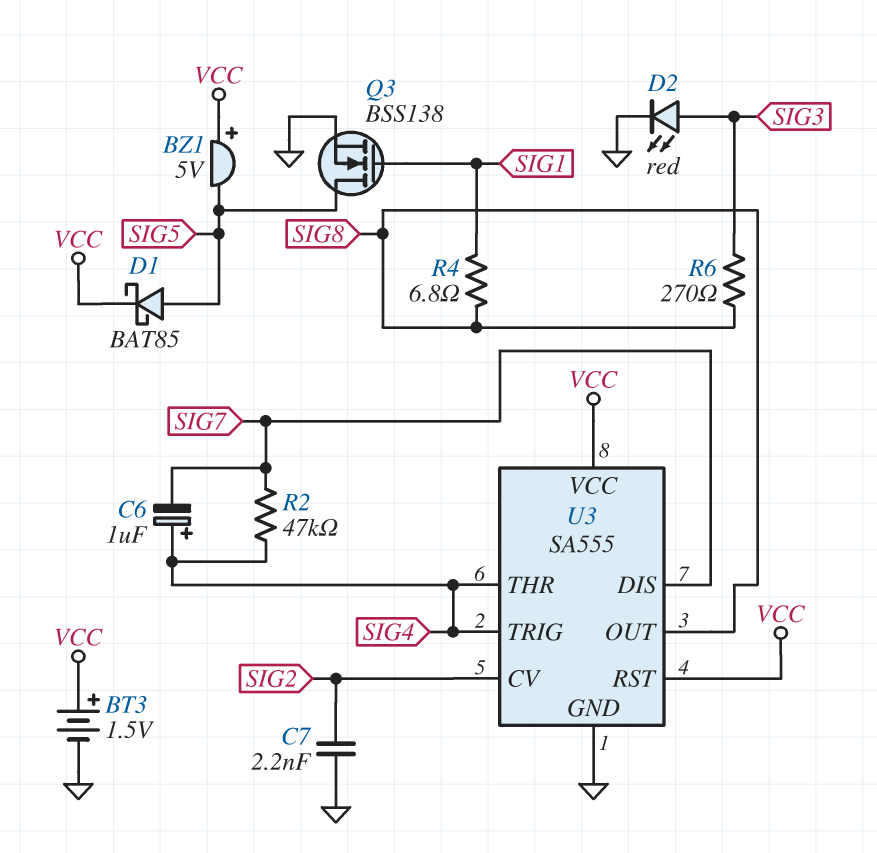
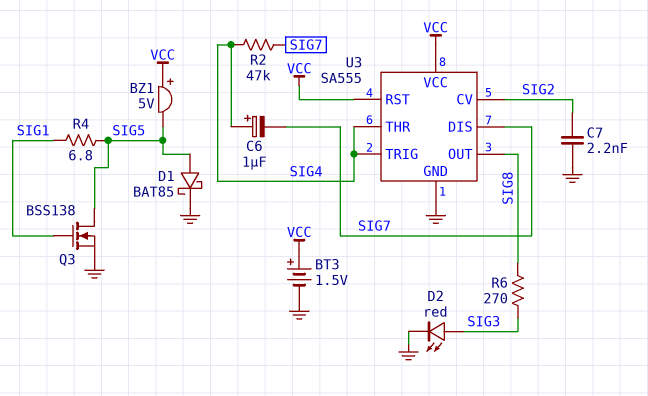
D1: schottky BAT85 (A SIG5, K VCC) -> schottky BAT85 (A SIG5, K GND)
R4: 6.8 (SIG1, SIG8) -> 6.8 (SIG1, SIG5)

